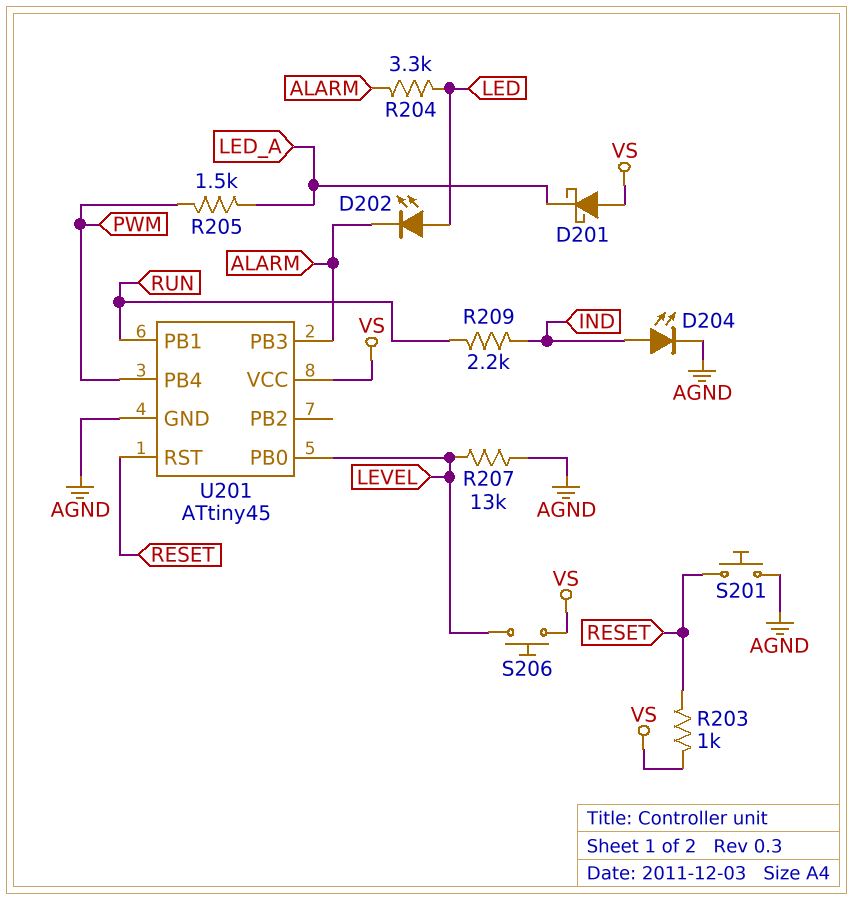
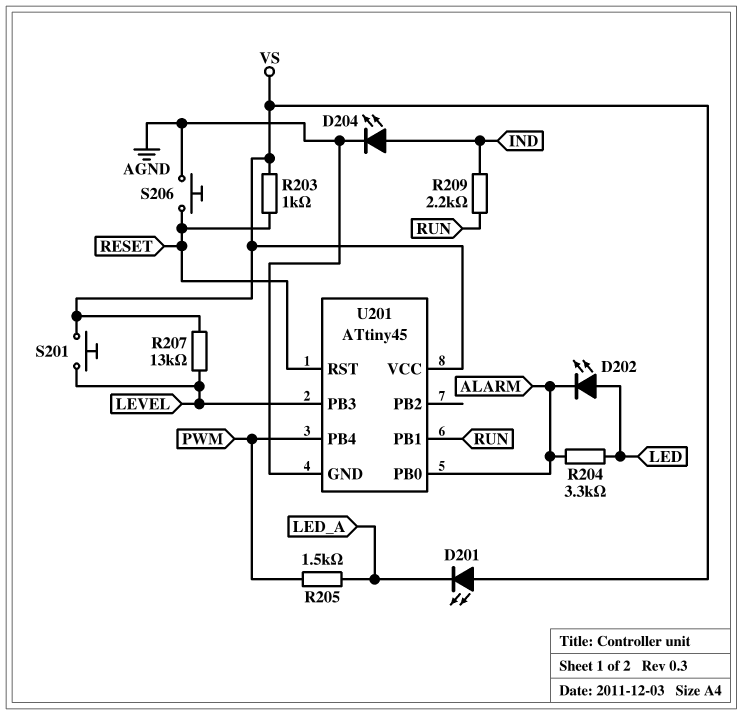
D201: schottky (A VS, K LED_A) -> LED (A VS, K LED_A)
R207: 13k (AGND, LEVEL) -> 13k (LEVEL, VS)
S201: button (AGND, RESET) -> button (LEVEL, VS)
S206: button (LEVEL, VS) -> button (AGND, RESET)
U201 pin PB0: LEVEL -> ALARM
U201 pin PB3: ALARM -> LEVEL

